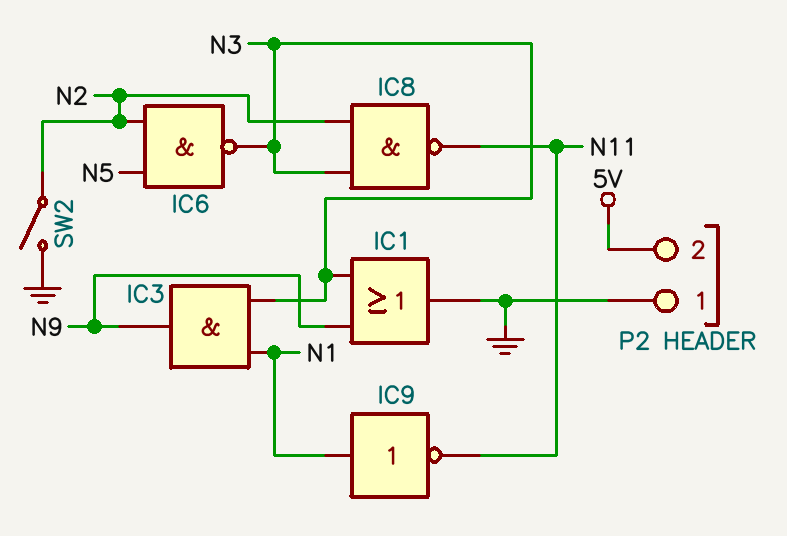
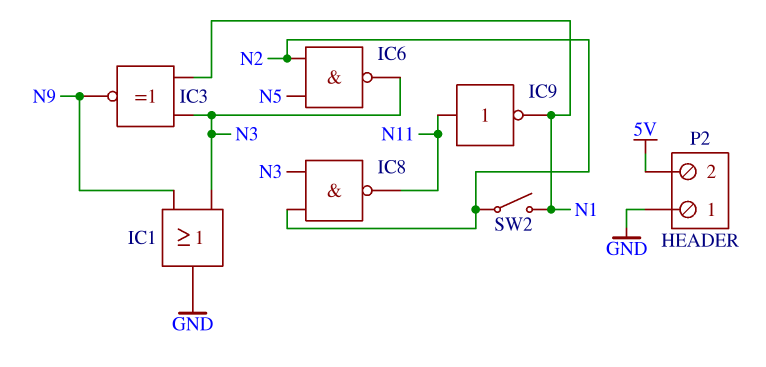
IC3: AND (in N1, in N3, out N9) -> XNOR (in N1, in N3, out N9)
IC9: NOT (in N1, out N11) -> NOT (in N11, out N1)
SW2: switch (GND, N2) -> switch (N1, N2)

